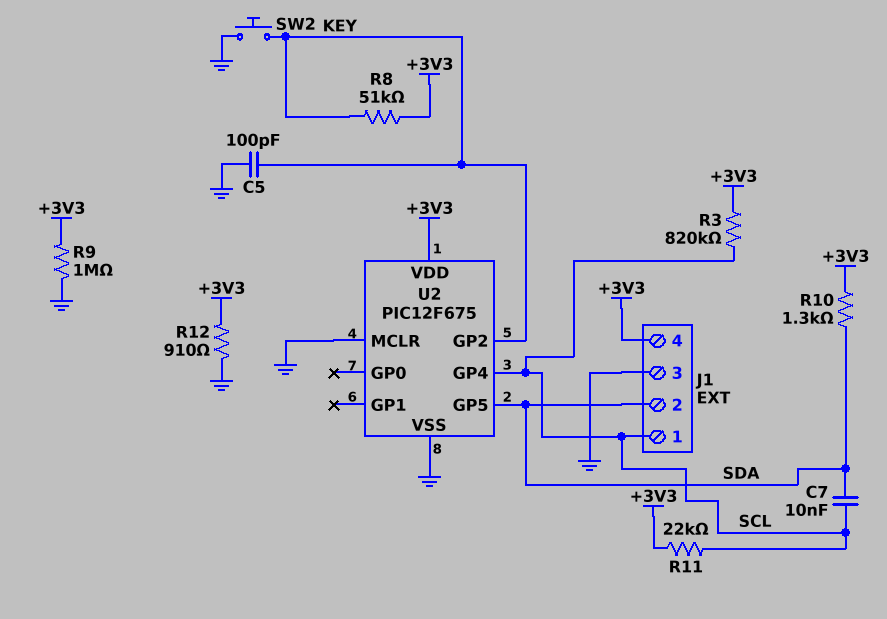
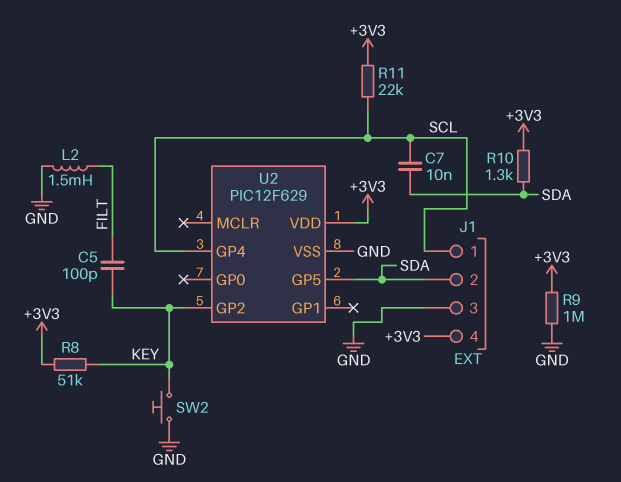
C5: 100pF (GND, KEY) -> 100pF (FILT, KEY)
L2: none -> 1.5mH (FILT, GND)
R3: 820k (+3V3, SCL) -> none
R12: 910 (+3V3, GND) -> none
U2: PIC12F675 -> PIC12F629
U2 pin MCLR: GND -> none

